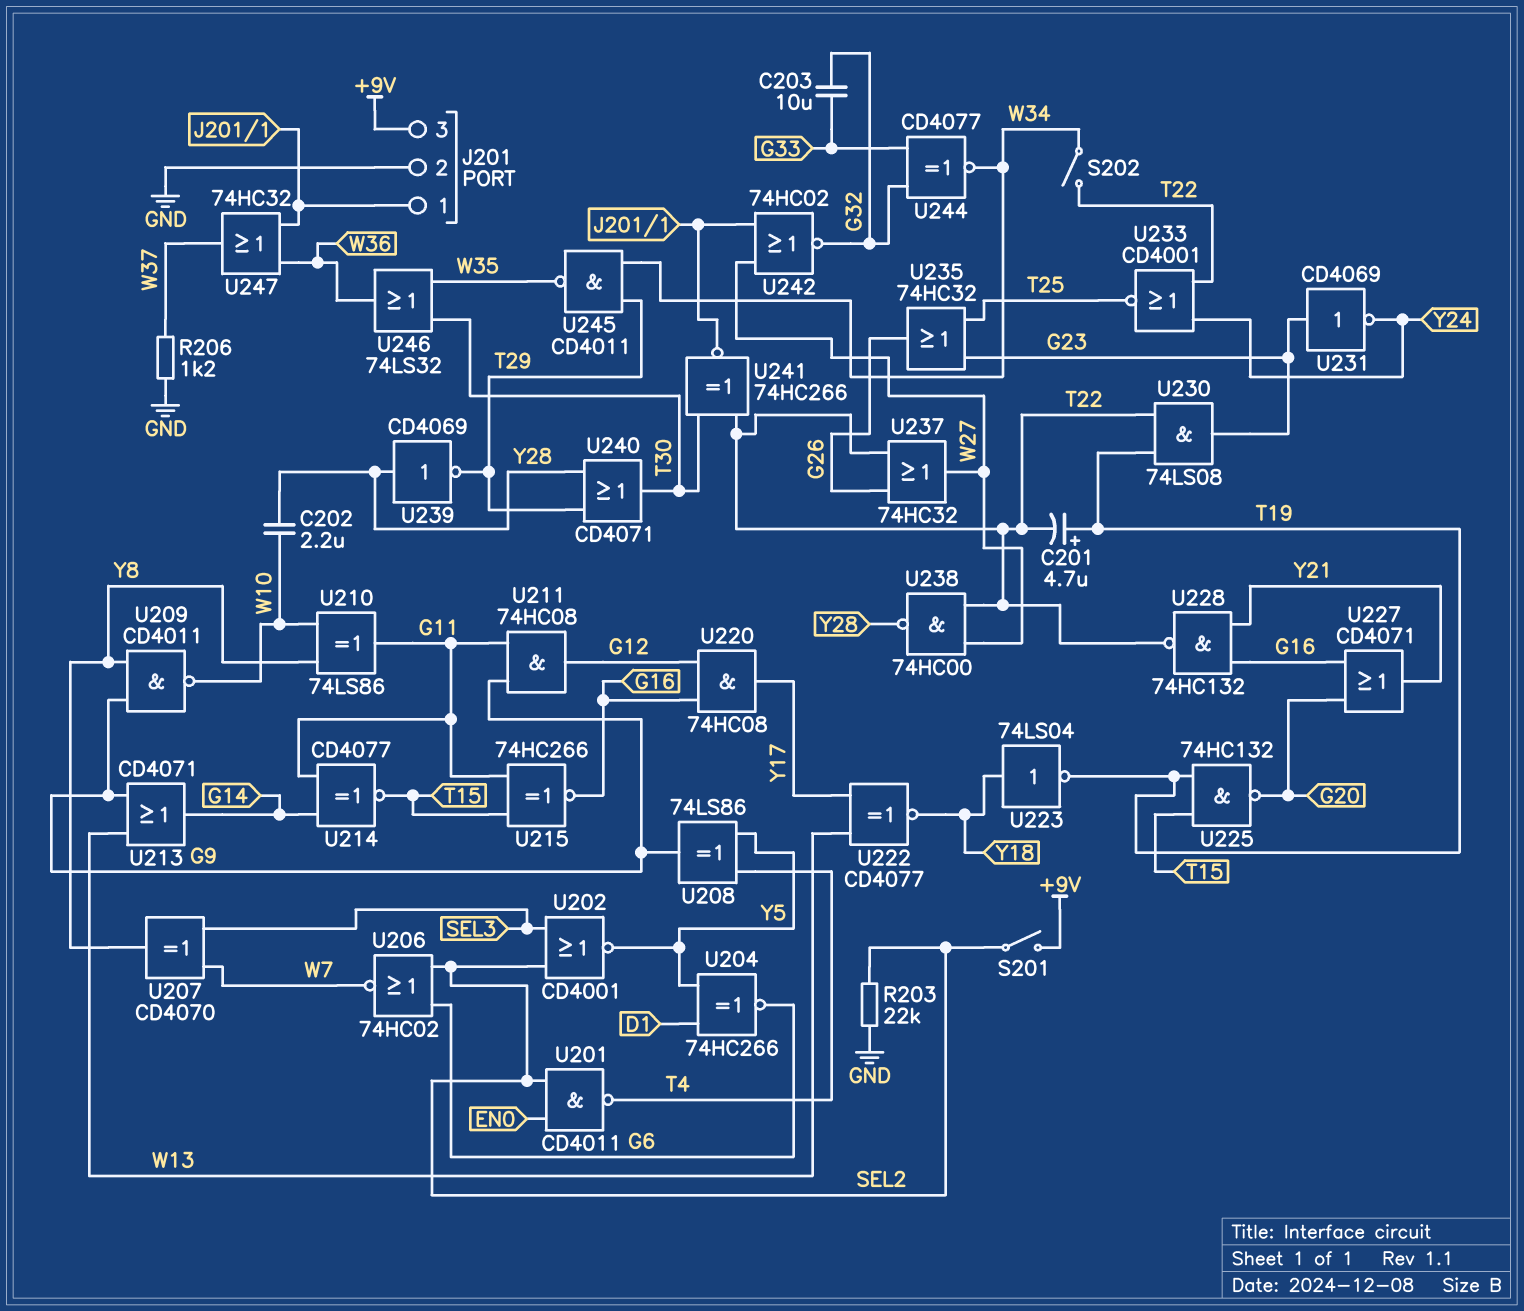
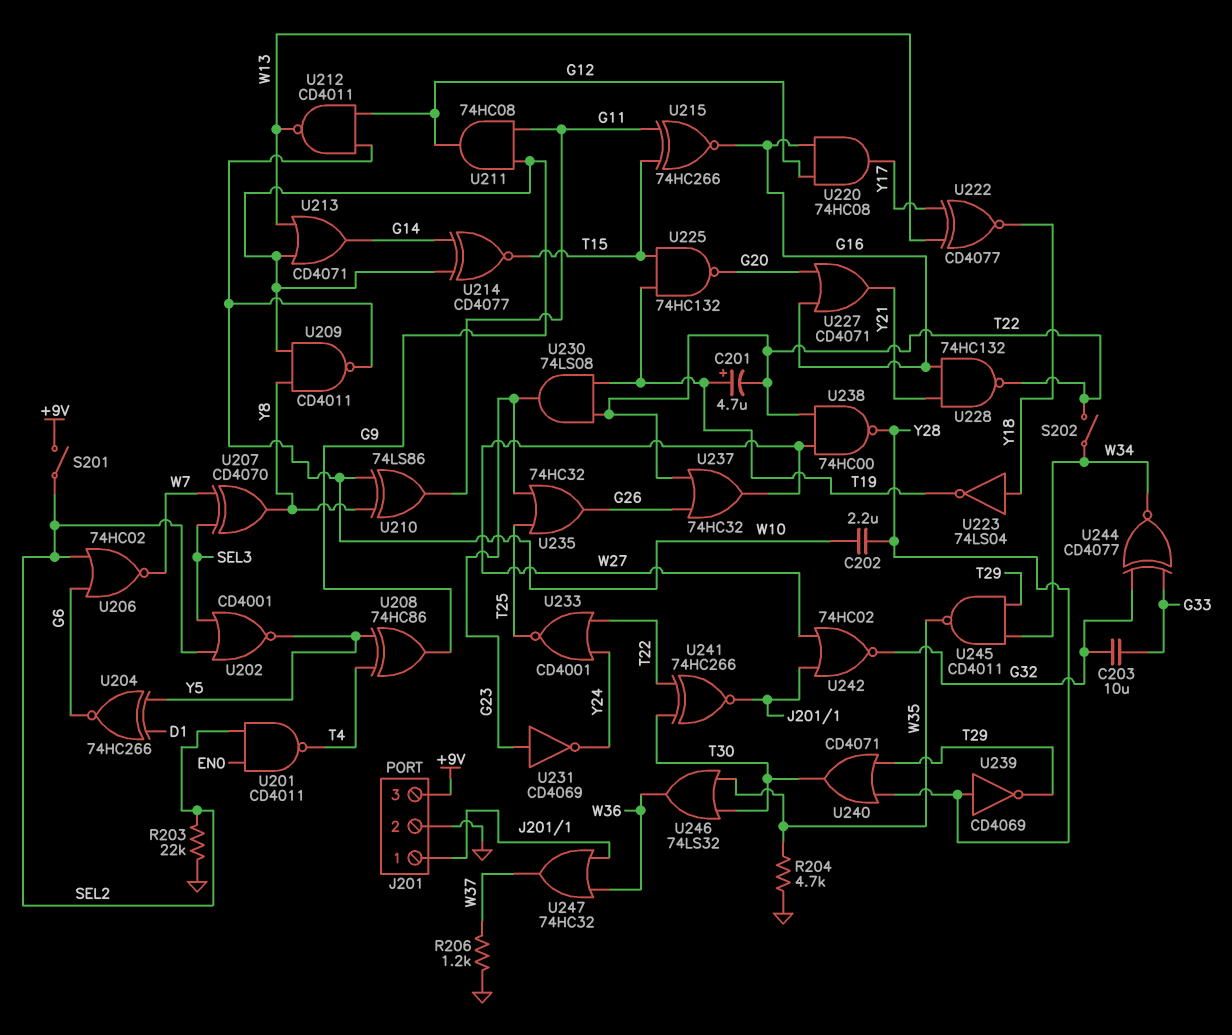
R204: none -> 4.7k (GND, W35)
U208: XOR 74LS86 (in T4, in Y5, out G9) -> XOR 74HC86 (in T4, in Y5, out G9)
U212: none -> NAND CD4011 (in G12, in W10, out W13)
U214: XNOR CD4077 (in G11, in G14, out T15) -> XNOR CD4077 (in G9, in G14, out T15)

